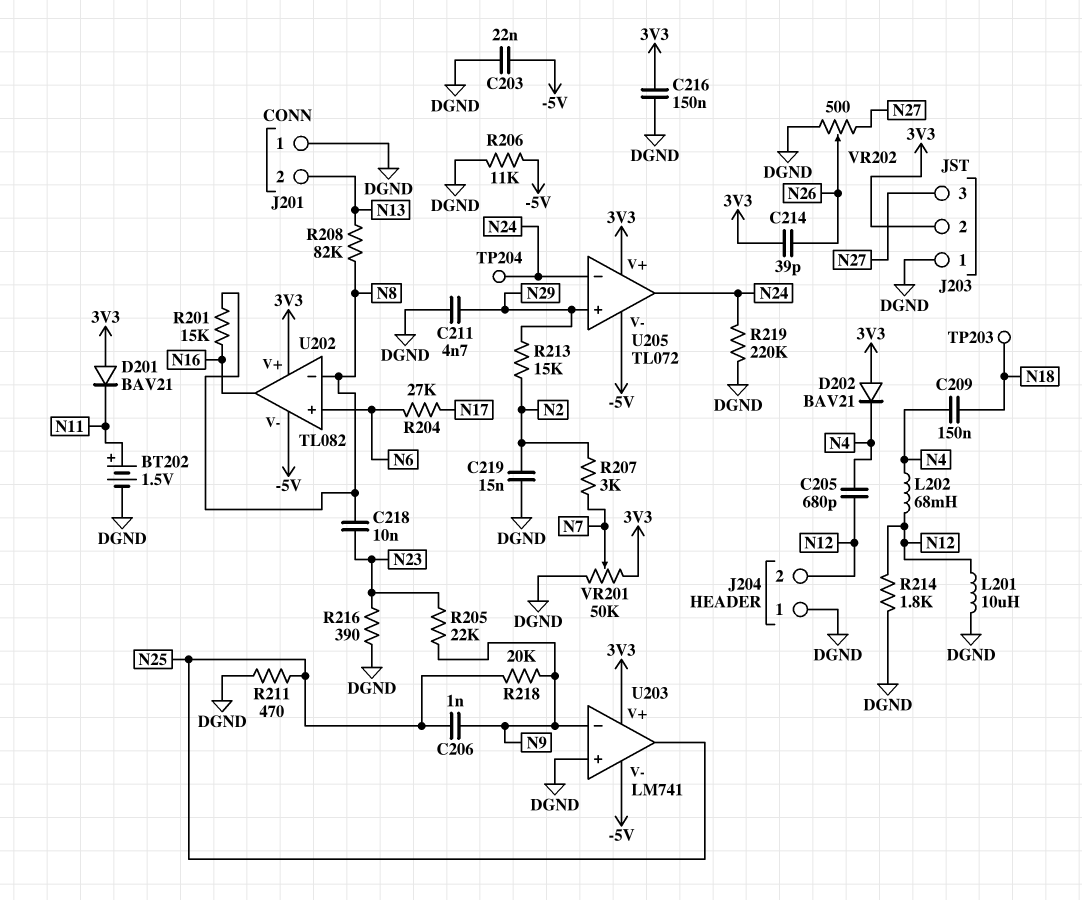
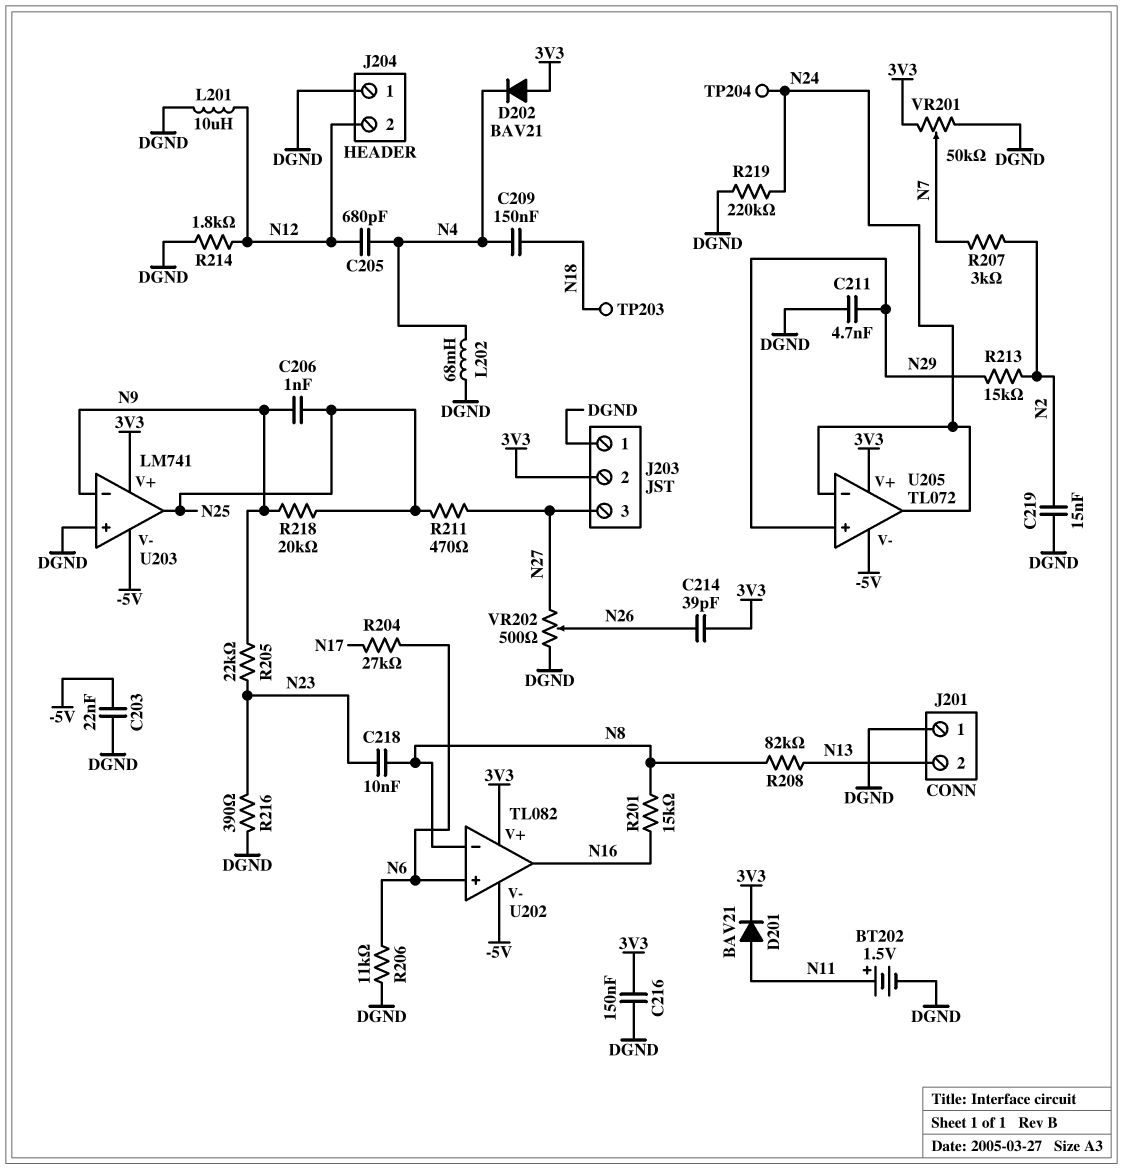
D201: diode BAV21 (A 3V3, K N11) -> diode BAV21 (A N11, K 3V3)
L202: 68mH (N4, N12) -> 68mH (DGND, N4)
R206: 11k (-5V, DGND) -> 11k (DGND, N6)
R211: 470 (DGND, N25) -> 470 (N25, N27)

